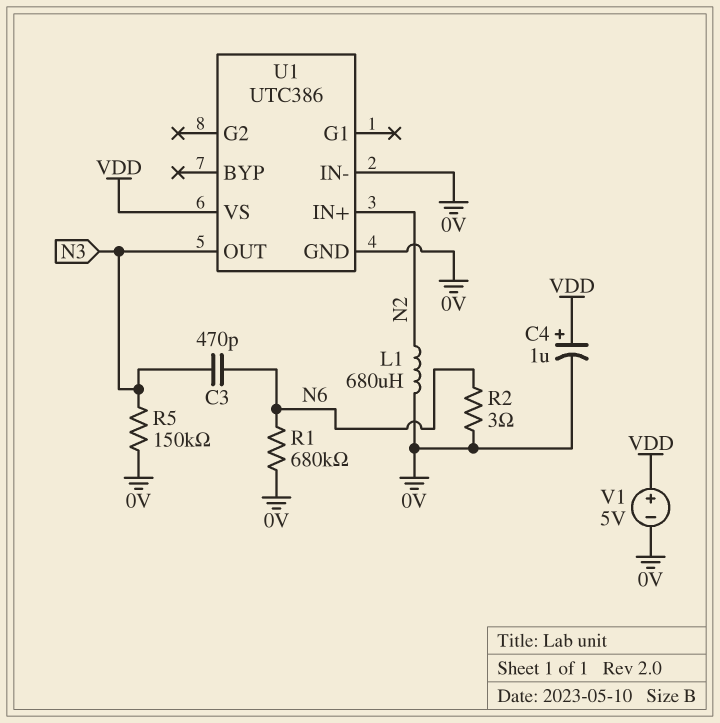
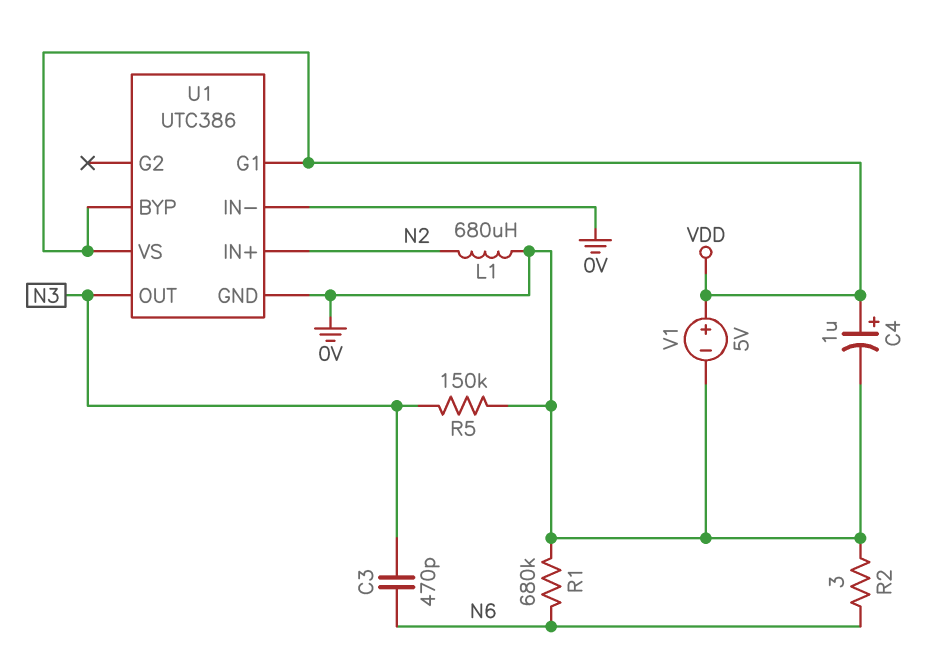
U1 pin BYP: none -> VDD
U1 pin G1: none -> VDD

